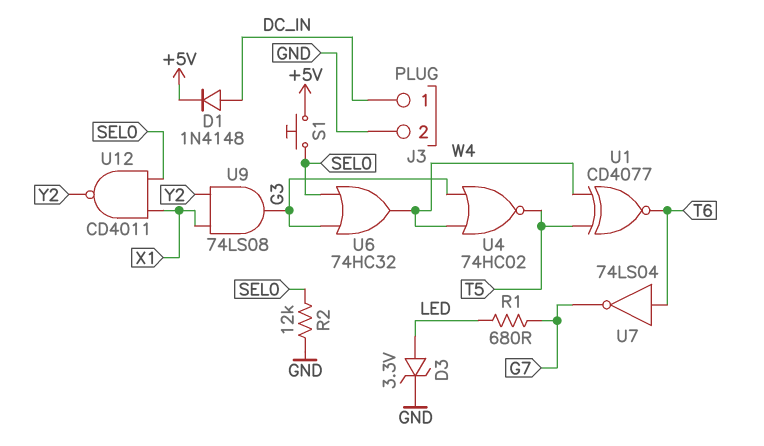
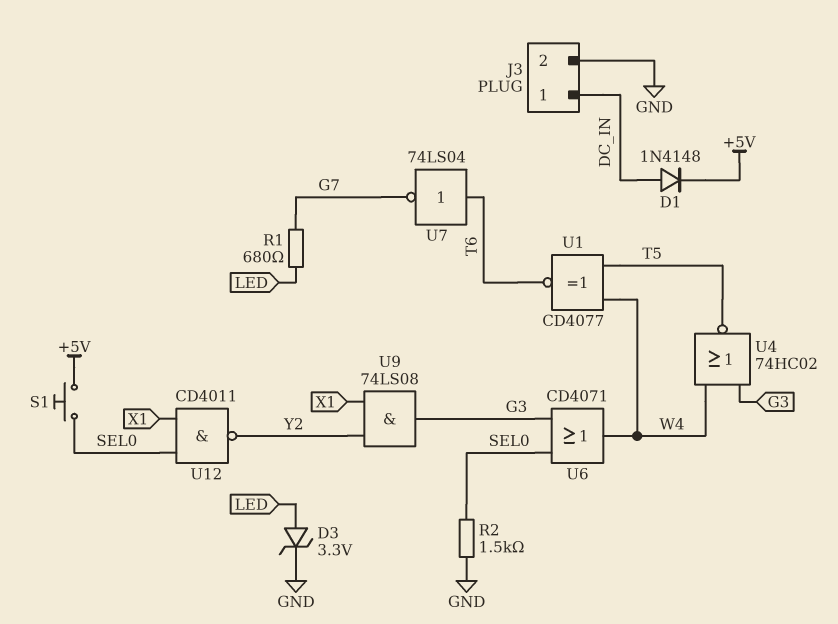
R2: 12k (GND, SEL0) -> 1.5k (GND, SEL0)
U6: OR 74HC32 (in G3, in SEL0, out W4) -> OR CD4071 (in G3, in SEL0, out W4)

